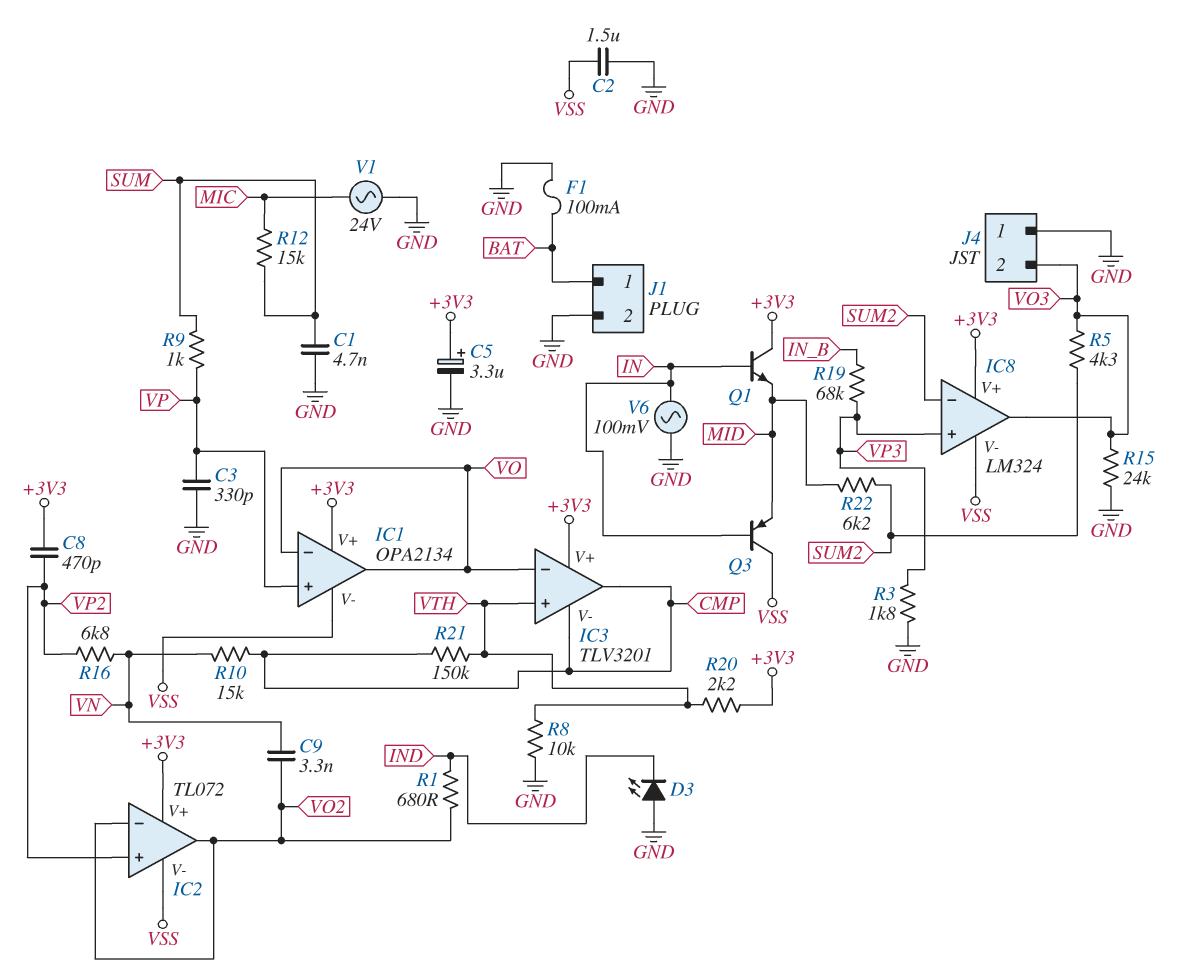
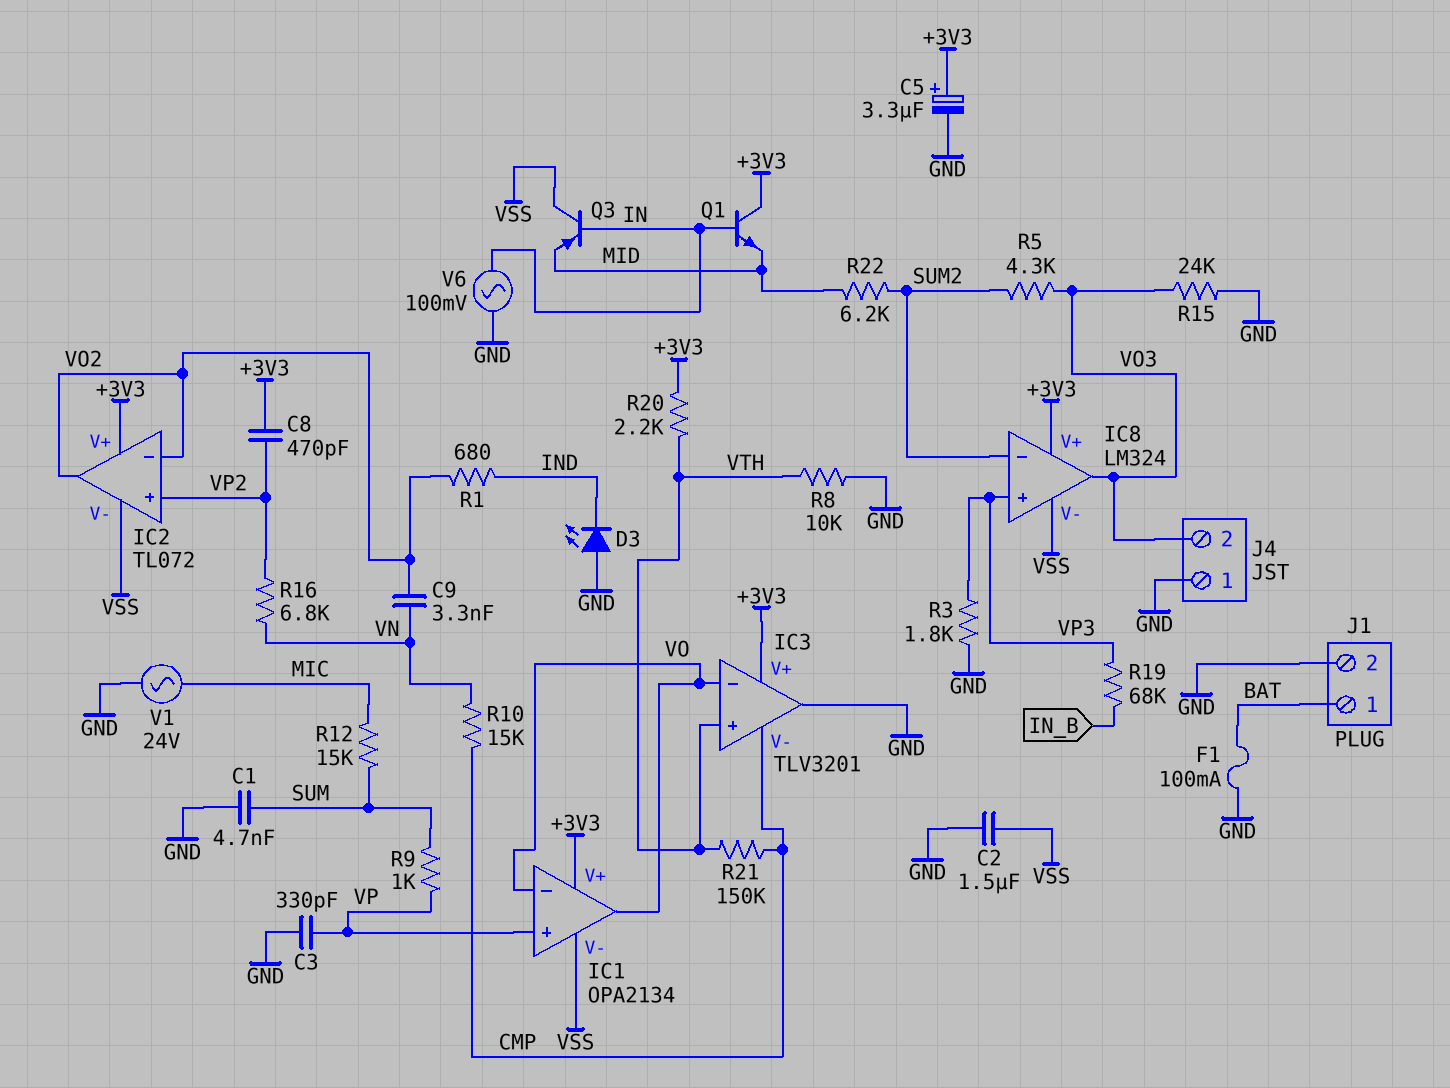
IC3 pin out: CMP -> GND

